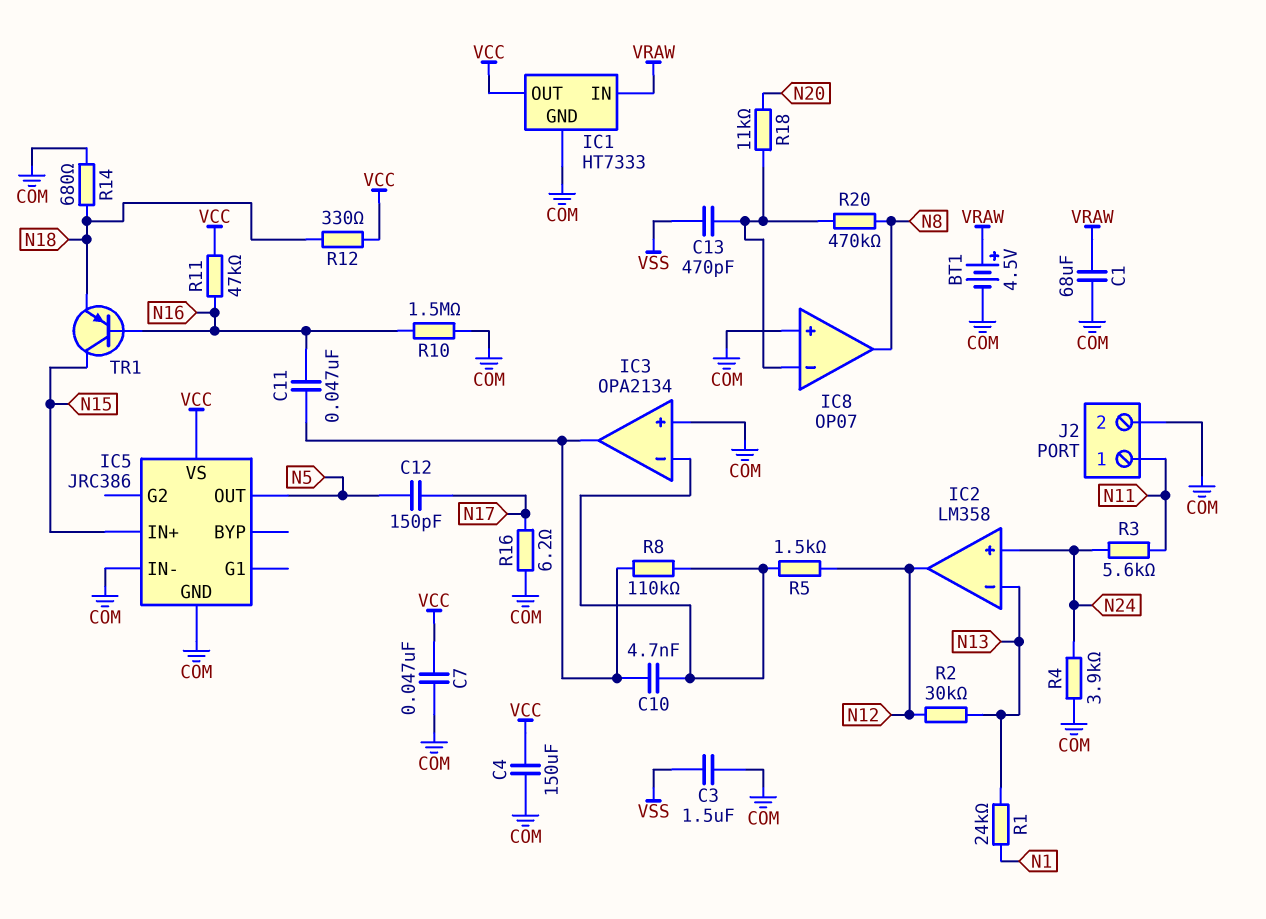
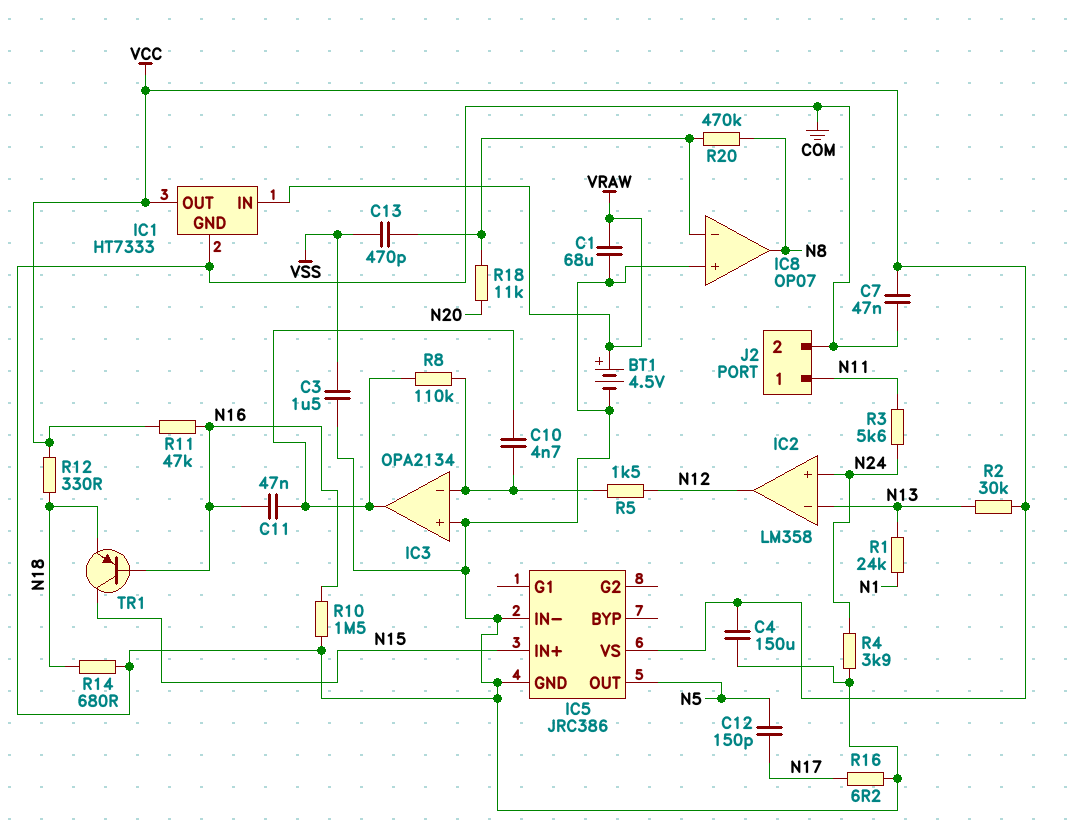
R2: 30k (N12, N13) -> 30k (N13, VCC)

